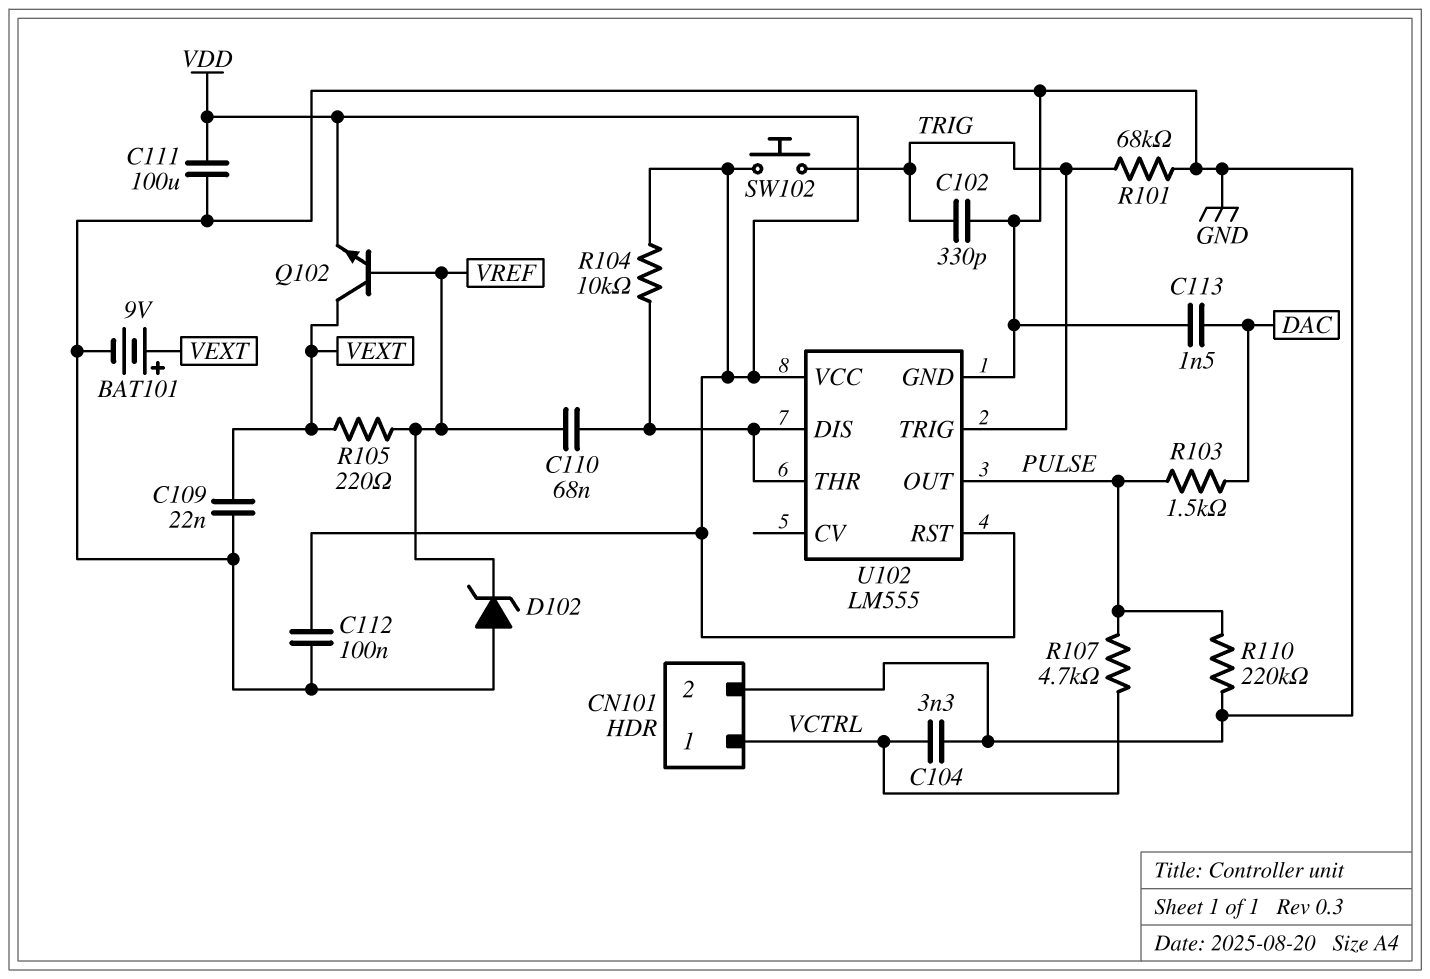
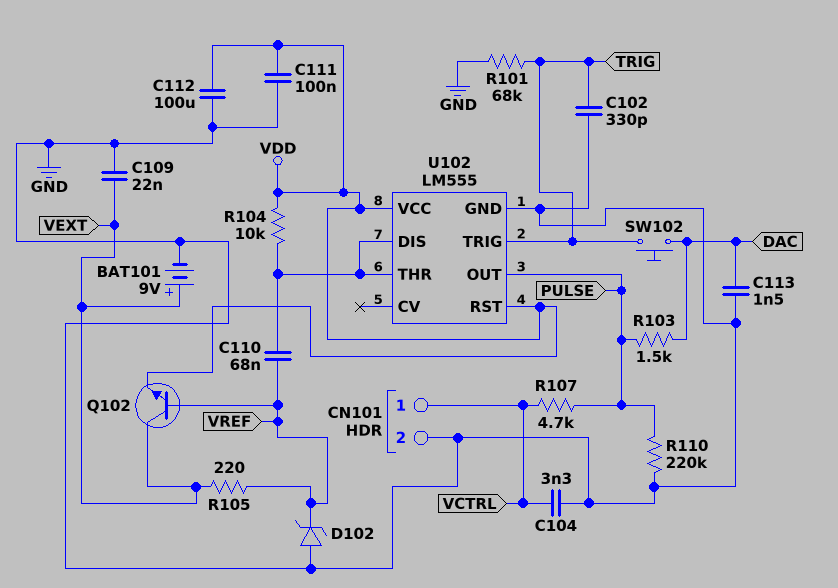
C111: 100uF (GND, VDD) -> 100nF (GND, VDD)
C112: 100nF (GND, VDD) -> 100uF (GND, VDD)
SW102: button (TRIG, VDD) -> button (DAC, TRIG)

